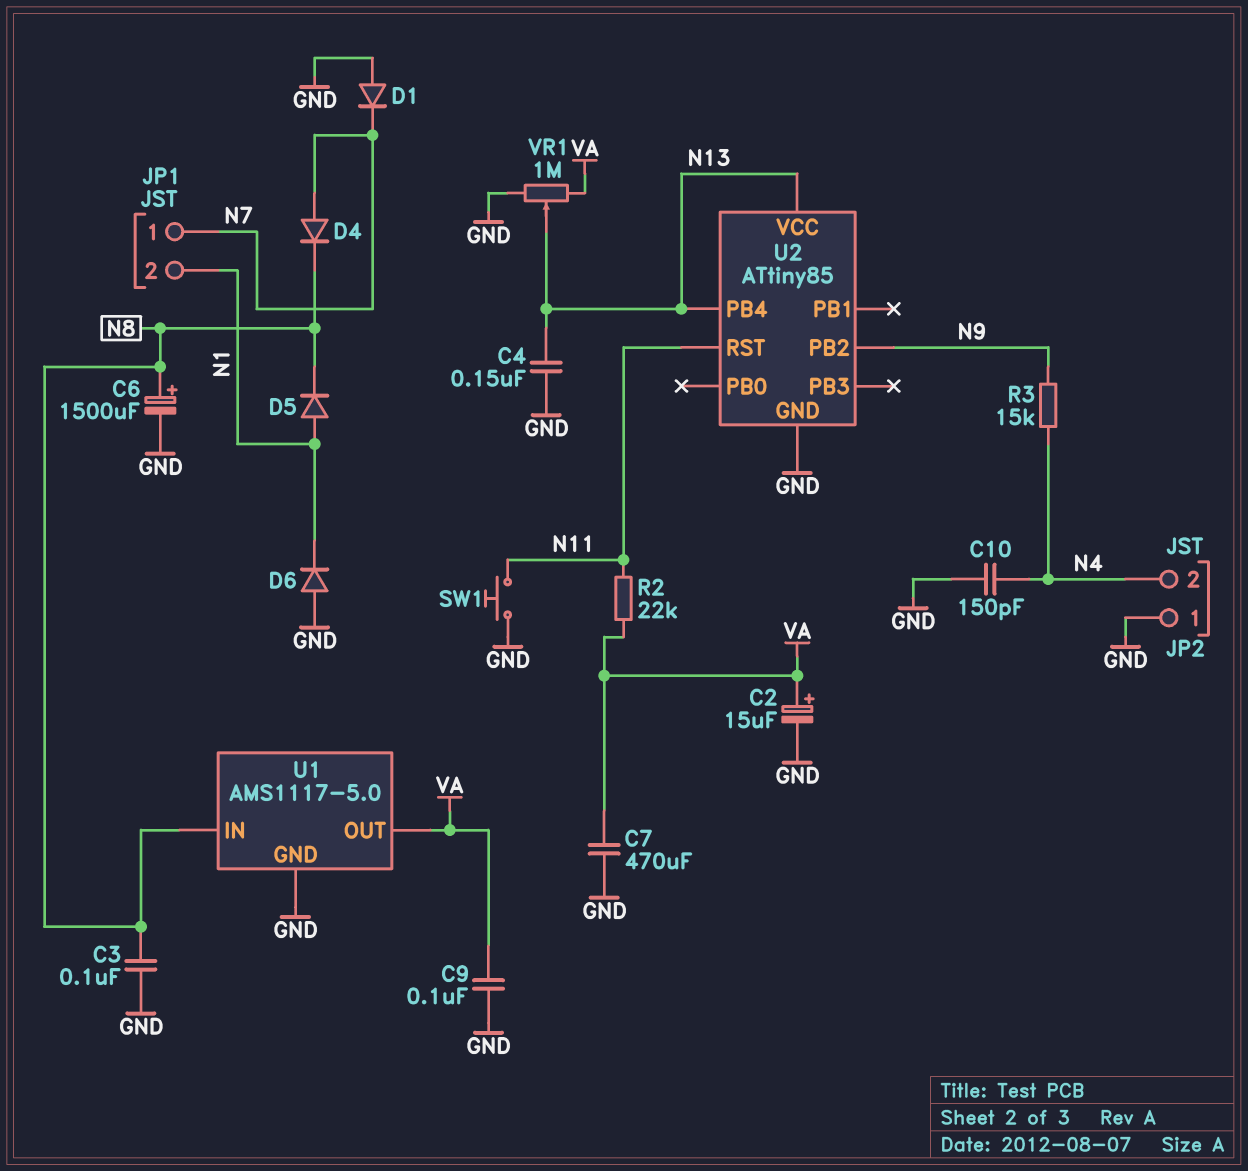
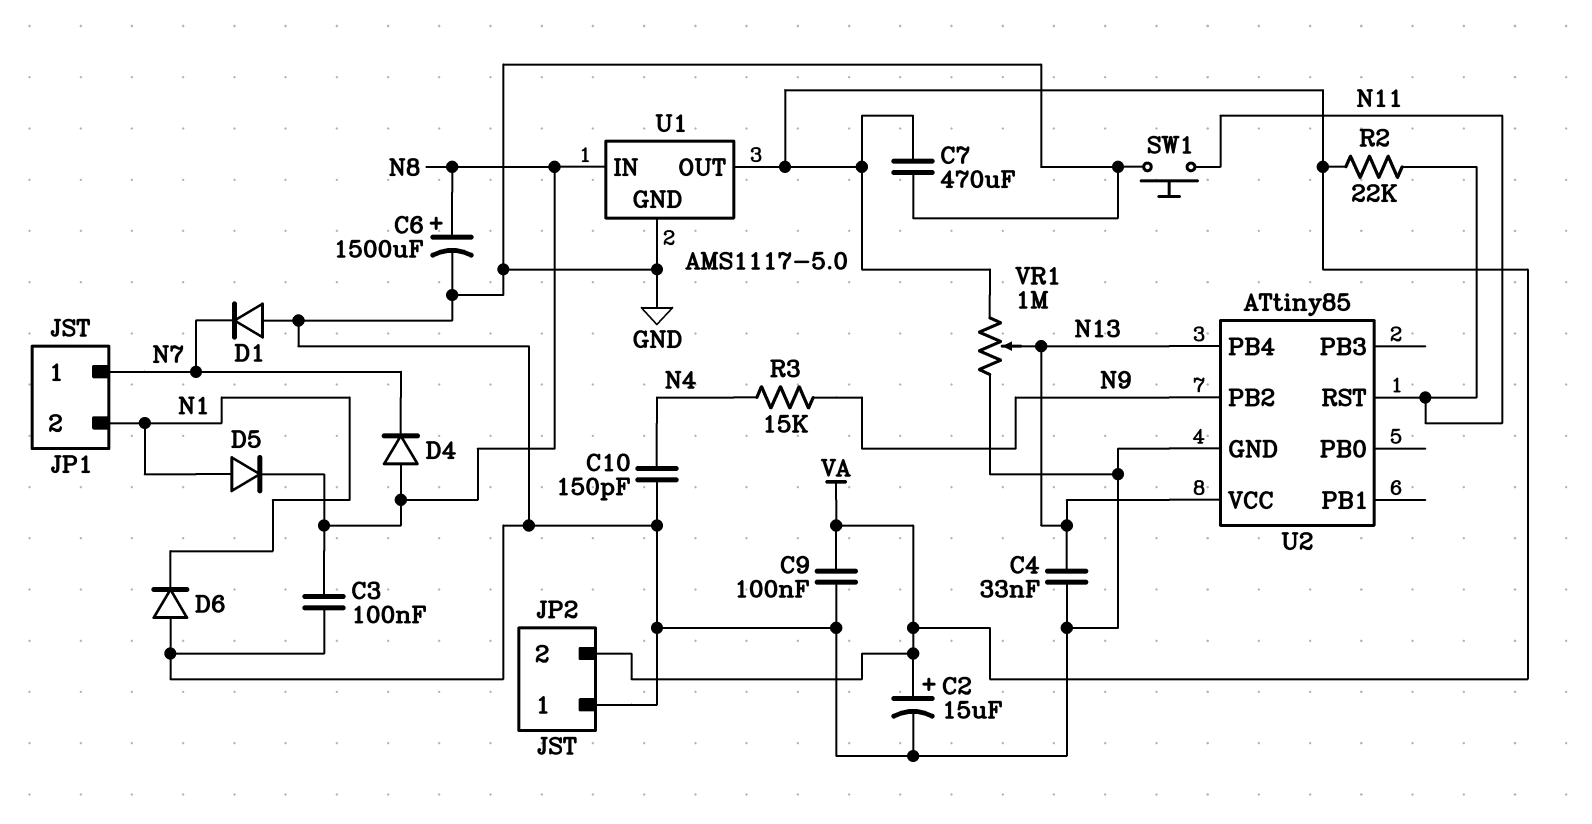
C4: 150nF (GND, N13) -> 33nF (GND, N13)
D4: diode (A N7, K N8) -> diode (A N8, K N7)
JP2 pin 2: N4 -> VA

